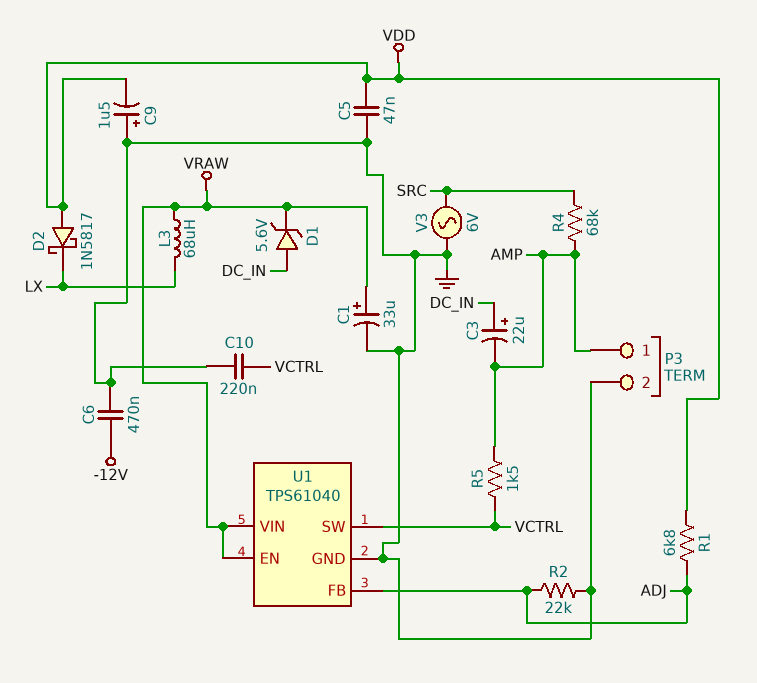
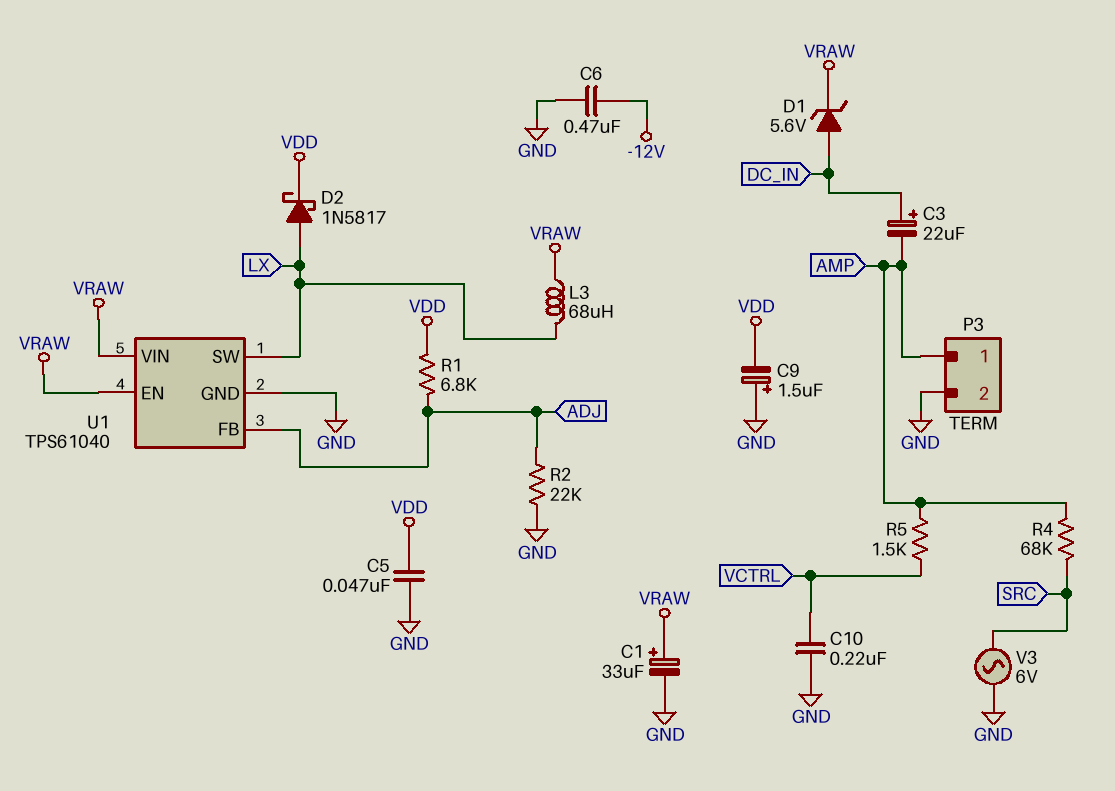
D2: schottky 1N5817 (A VDD, K LX) -> schottky 1N5817 (A LX, K VDD)
U1 pin SW: VCTRL -> LX

